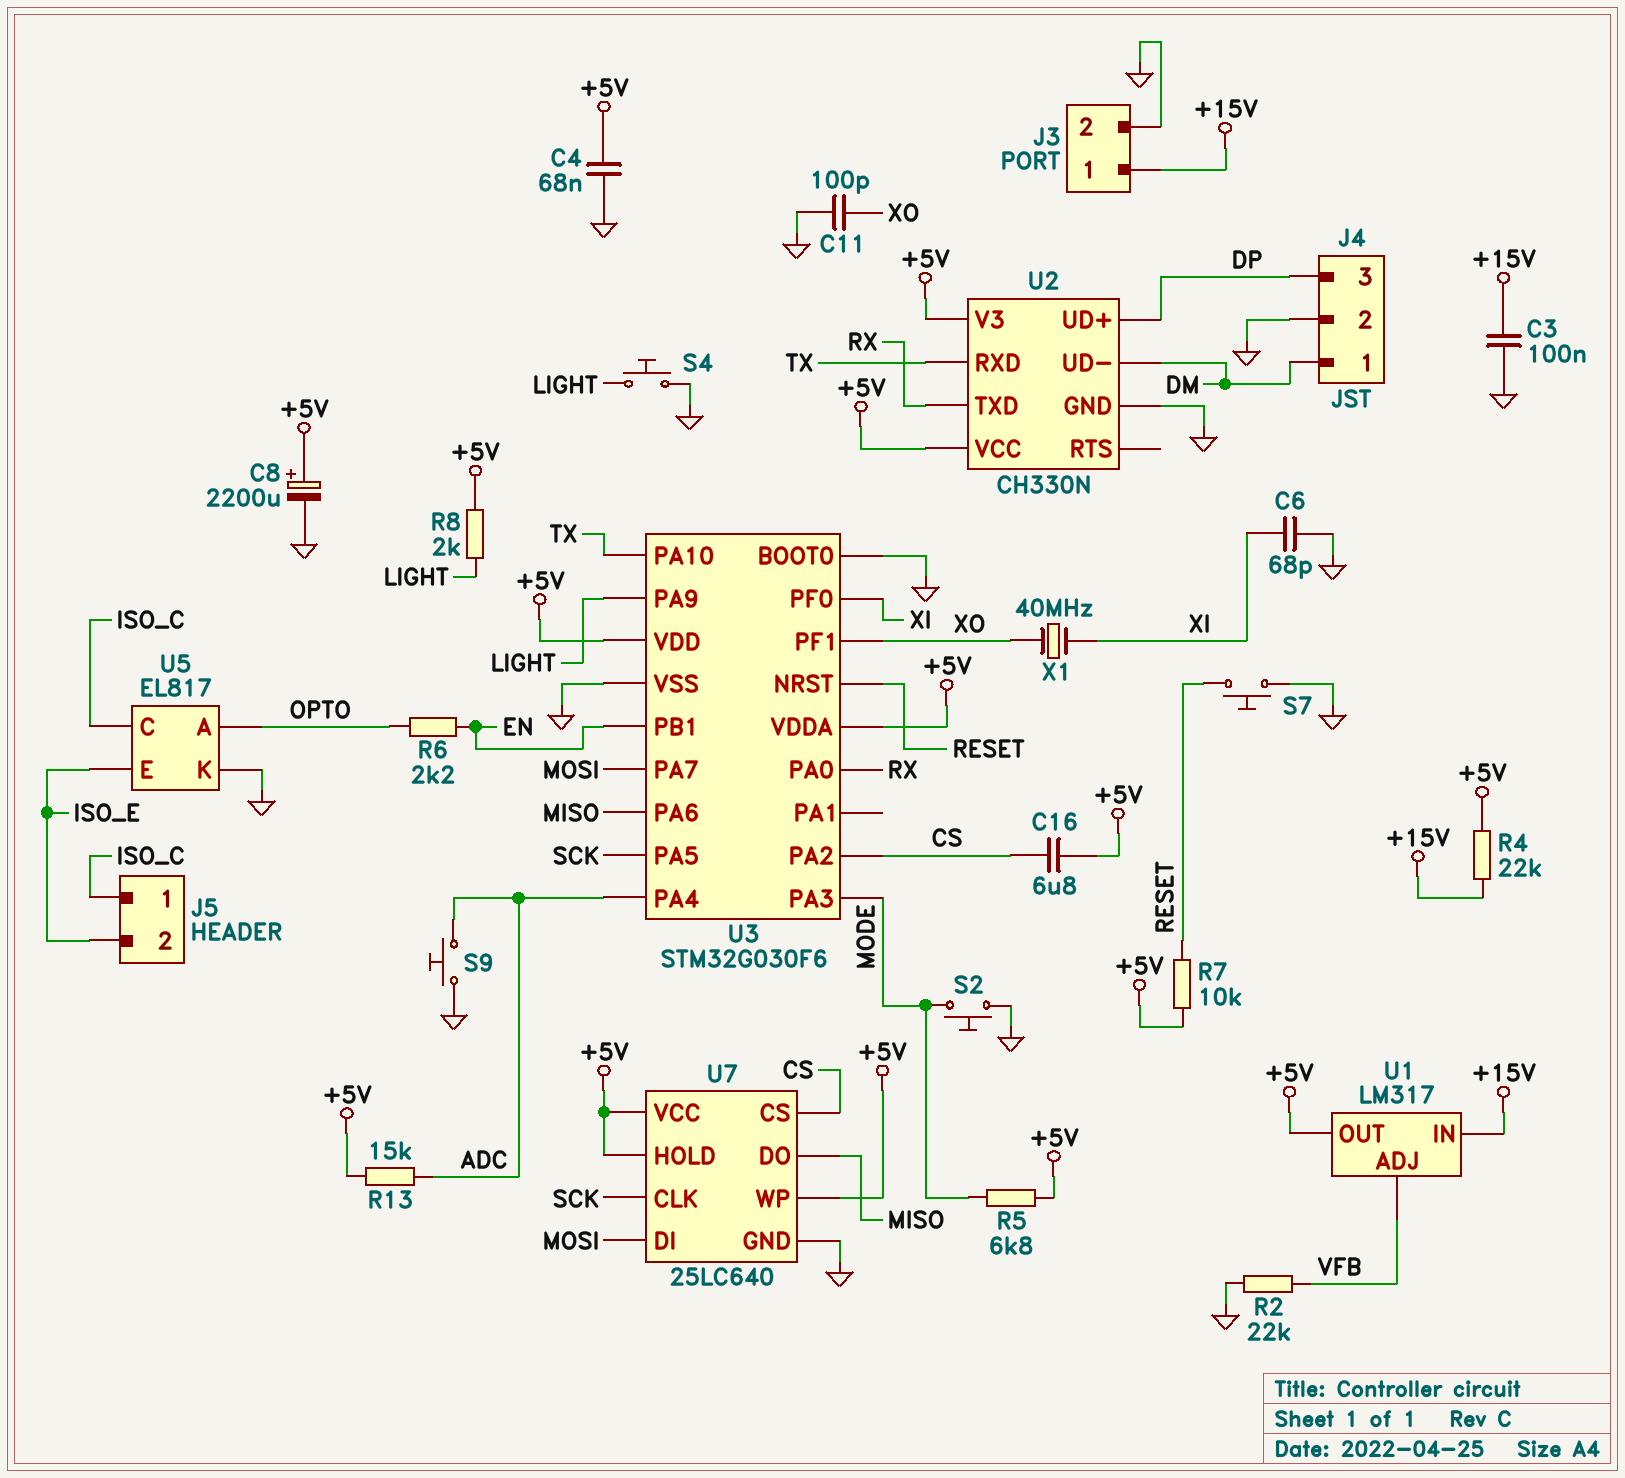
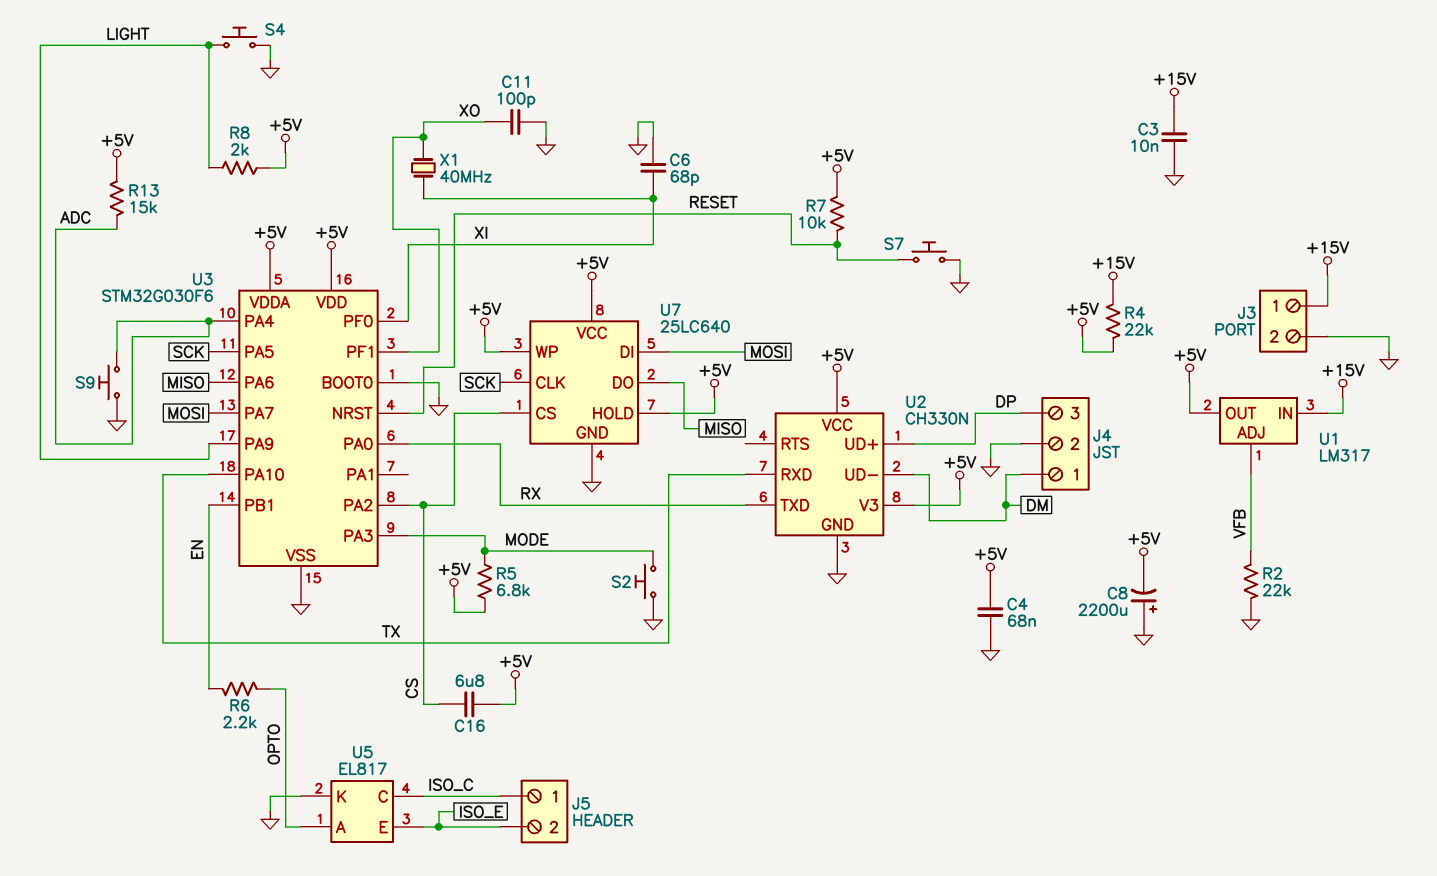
C3: 100nF (+15V, GND) -> 10nF (+15V, GND)
C8: 2200uF (plus +5V, minus GND) -> 2200uF (plus GND, minus +5V)

